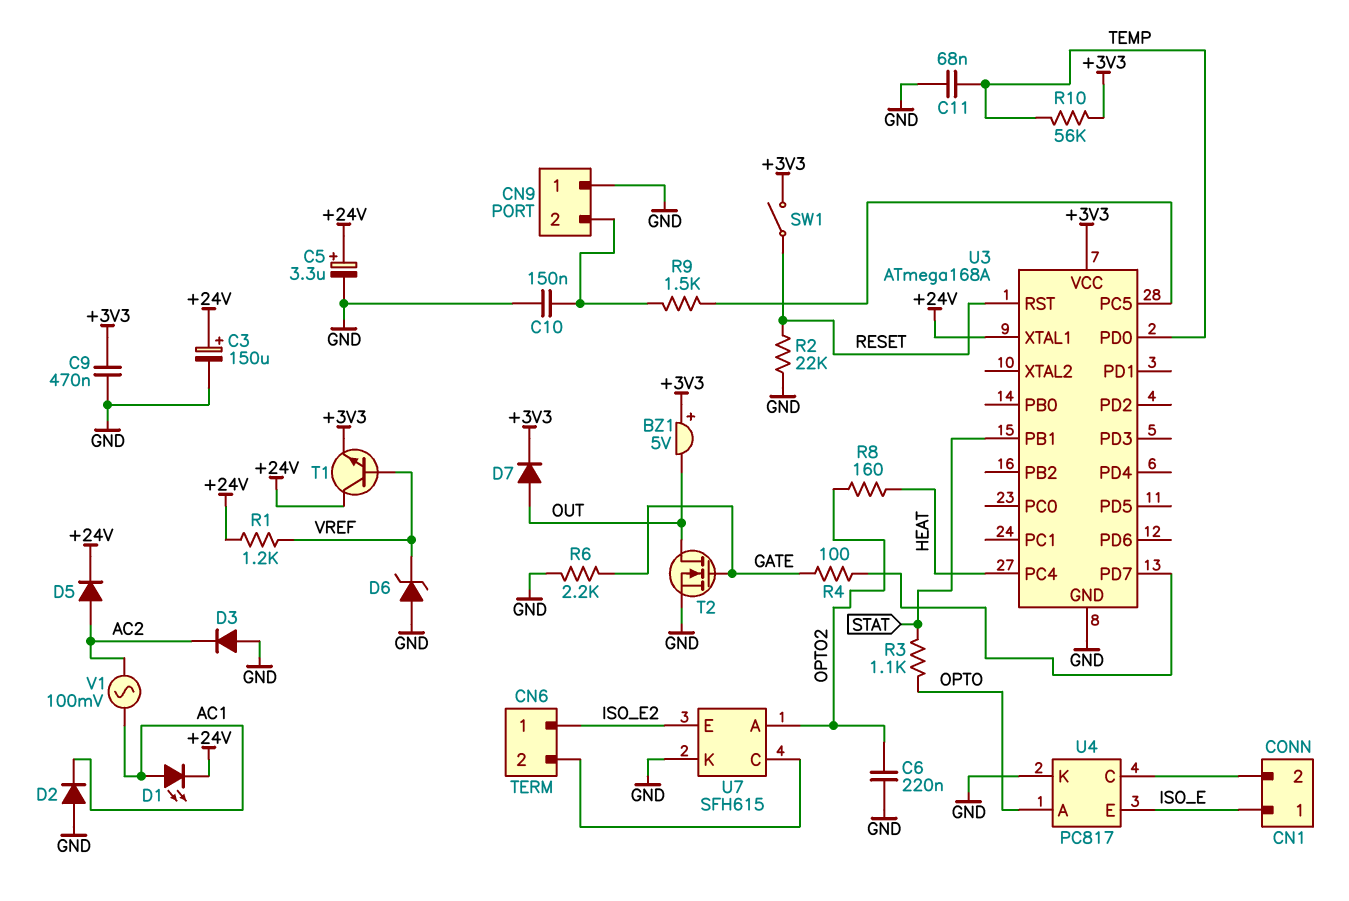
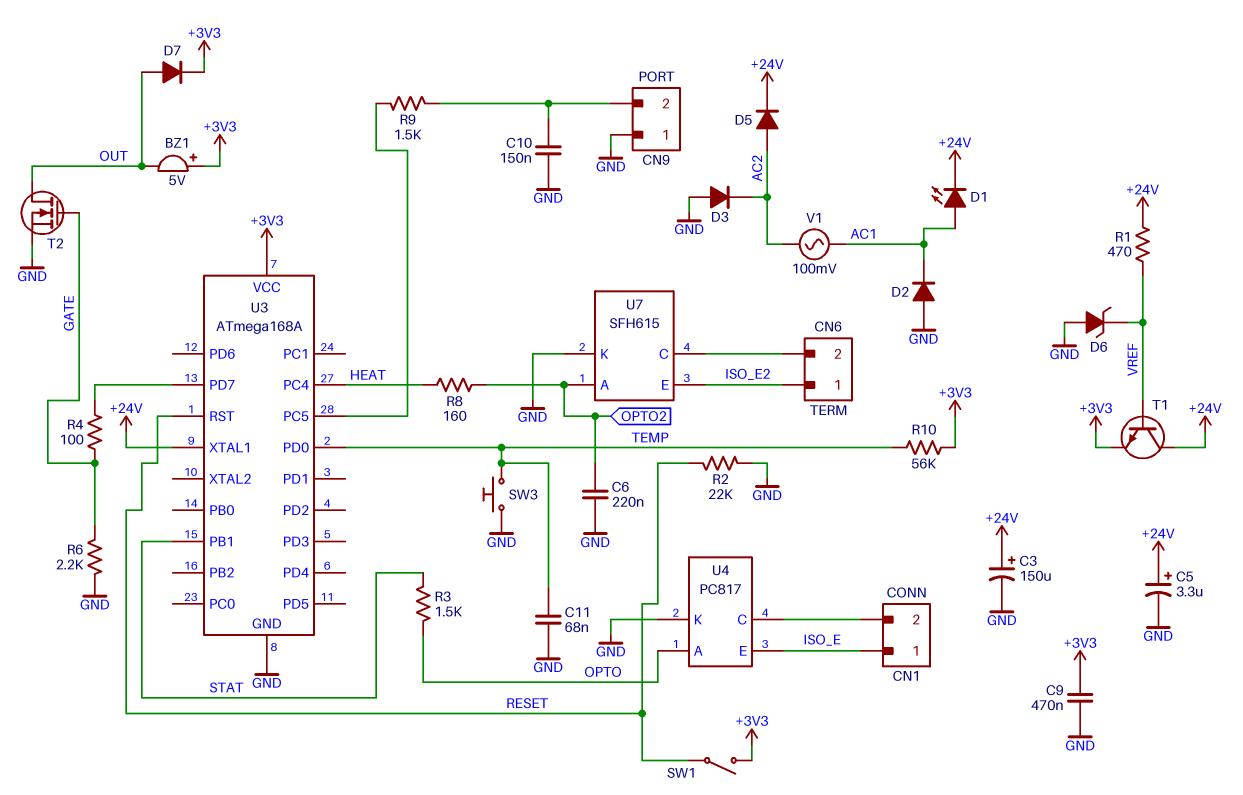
R1: 1.2k (+24V, VREF) -> 470 (+24V, VREF)
R3: 1.1k (OPTO, STAT) -> 1.5k (OPTO, STAT)
SW3: none -> button (GND, TEMP)

